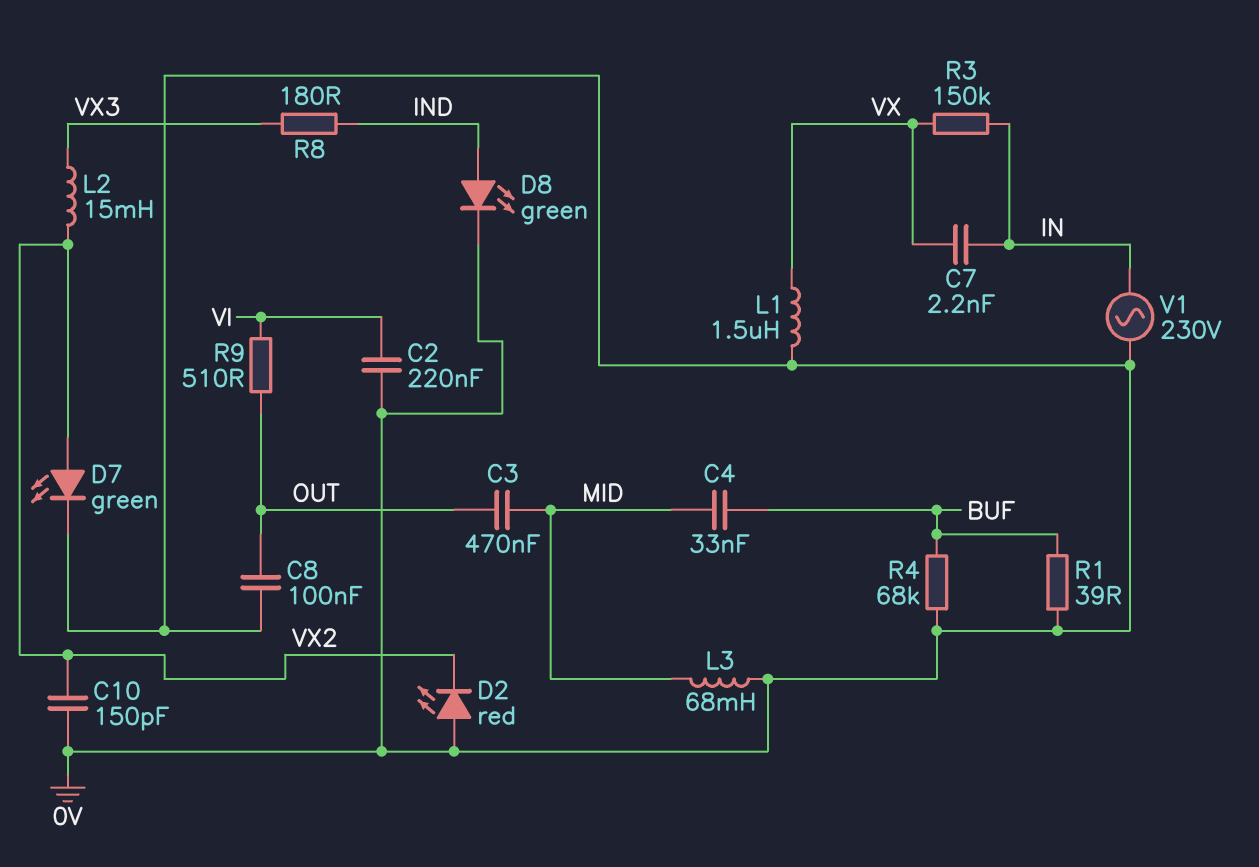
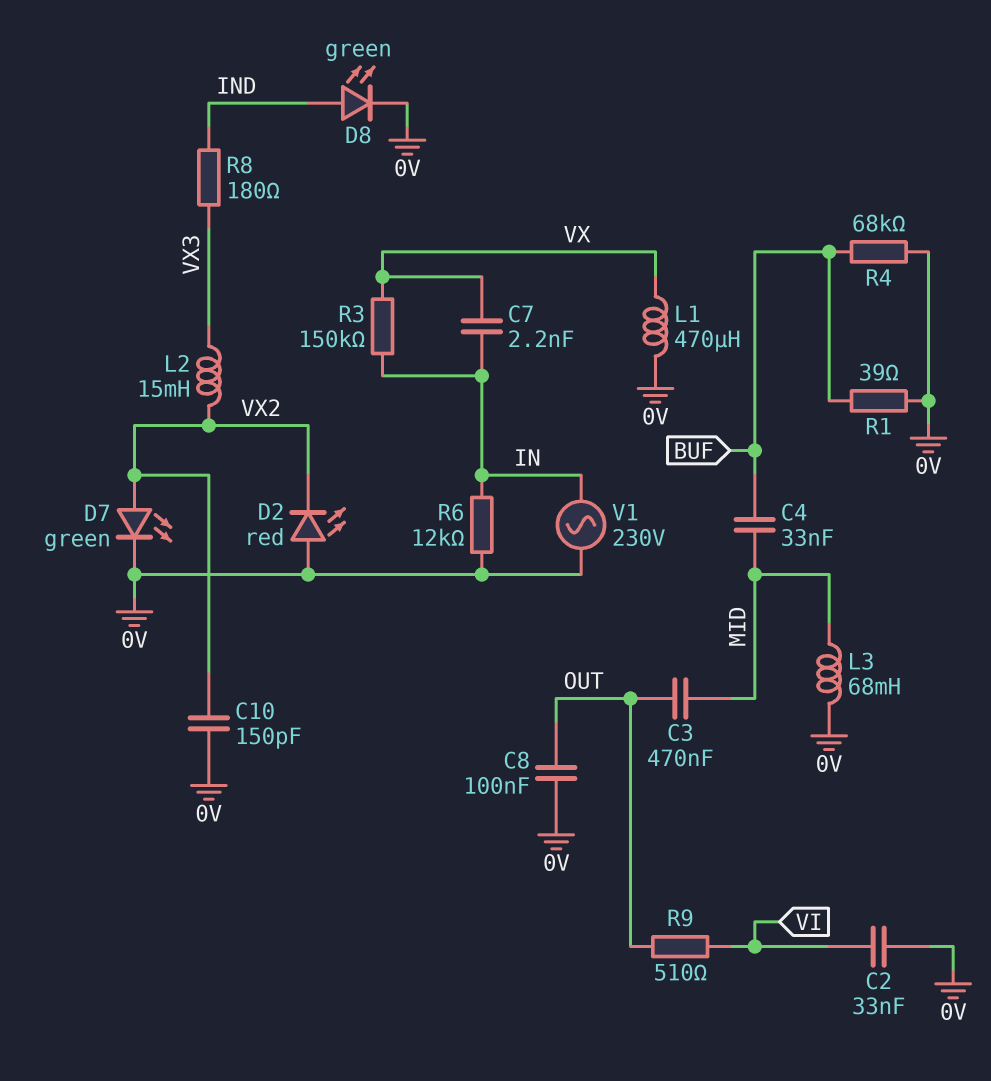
C2: 220nF (0V, VI) -> 33nF (0V, VI)
L1: 1.5uH (0V, VX) -> 470uH (0V, VX)
R6: none -> 12k (0V, IN)

